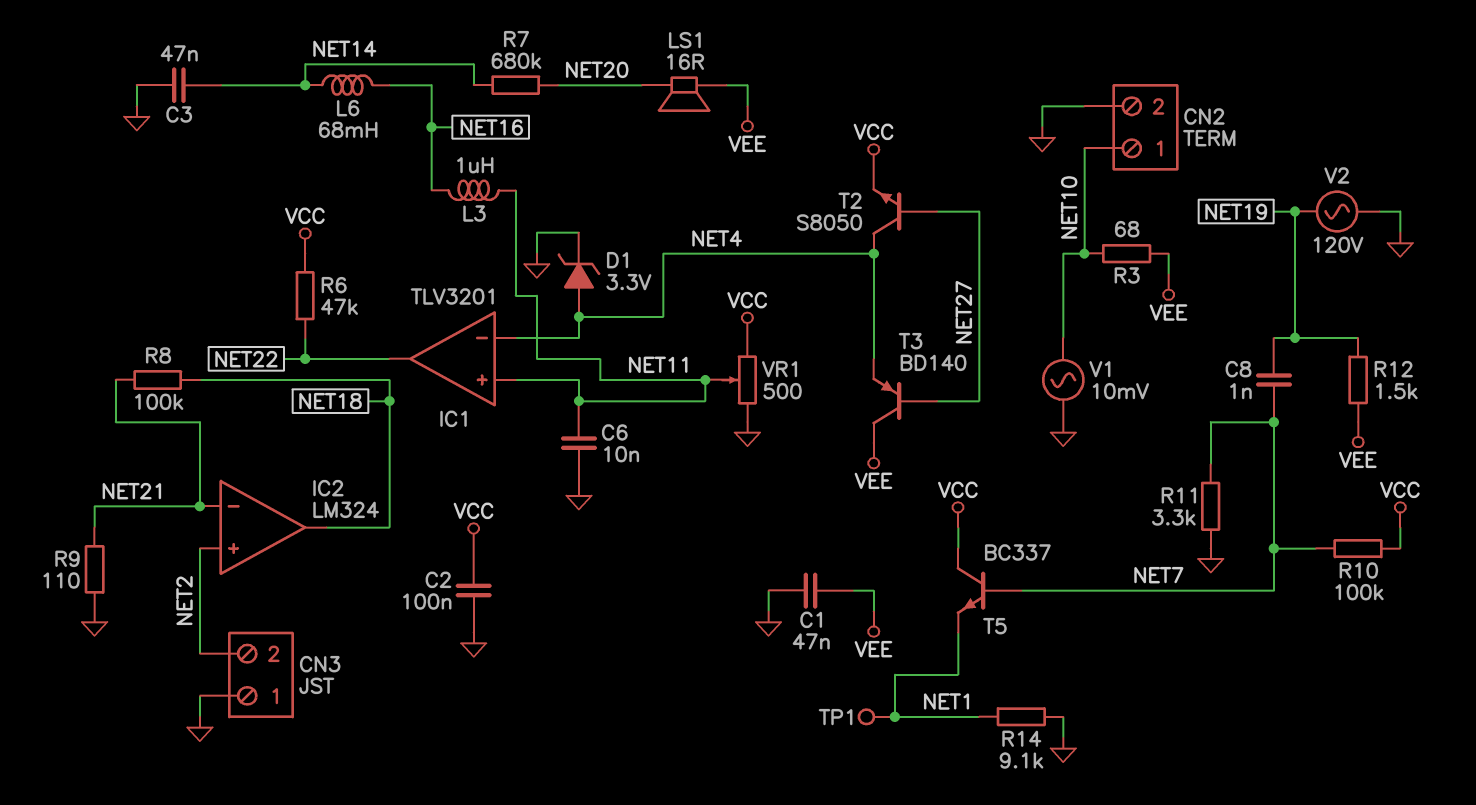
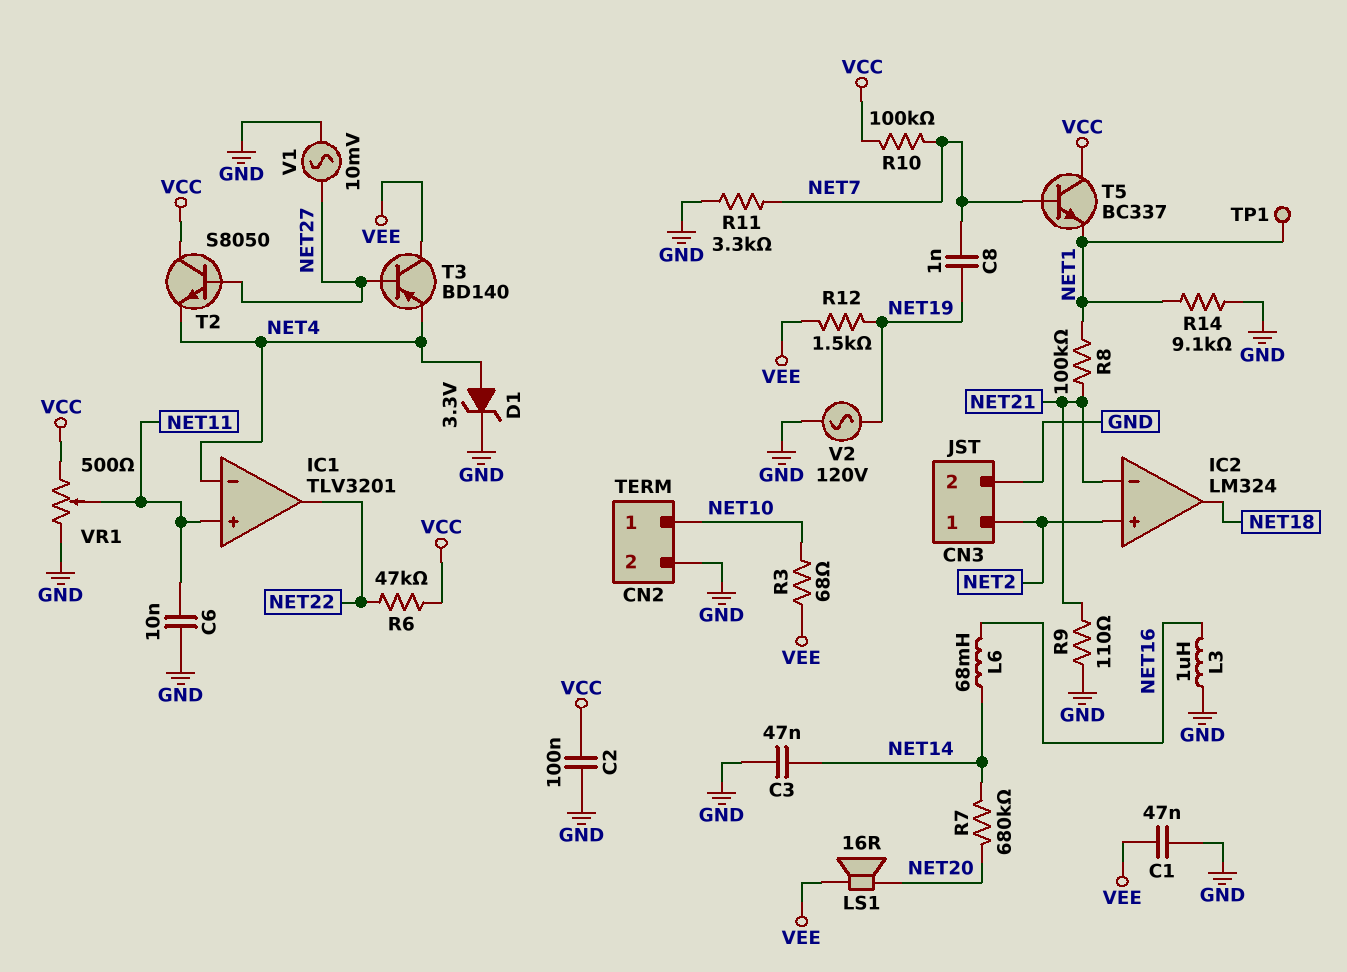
CN3 pin 1: GND -> NET2
CN3 pin 2: NET2 -> GND
L3: 1uH (NET11, NET16) -> 1uH (GND, NET16)
R8: 100k (NET18, NET21) -> 100k (NET1, NET21)
T2: NPN S8050 (B NET27, C NET4, E VCC) -> NPN S8050 (B NET27, C VCC, E NET4)
V1: AC 10mV (GND, NET10) -> AC 10mV (GND, NET27)

